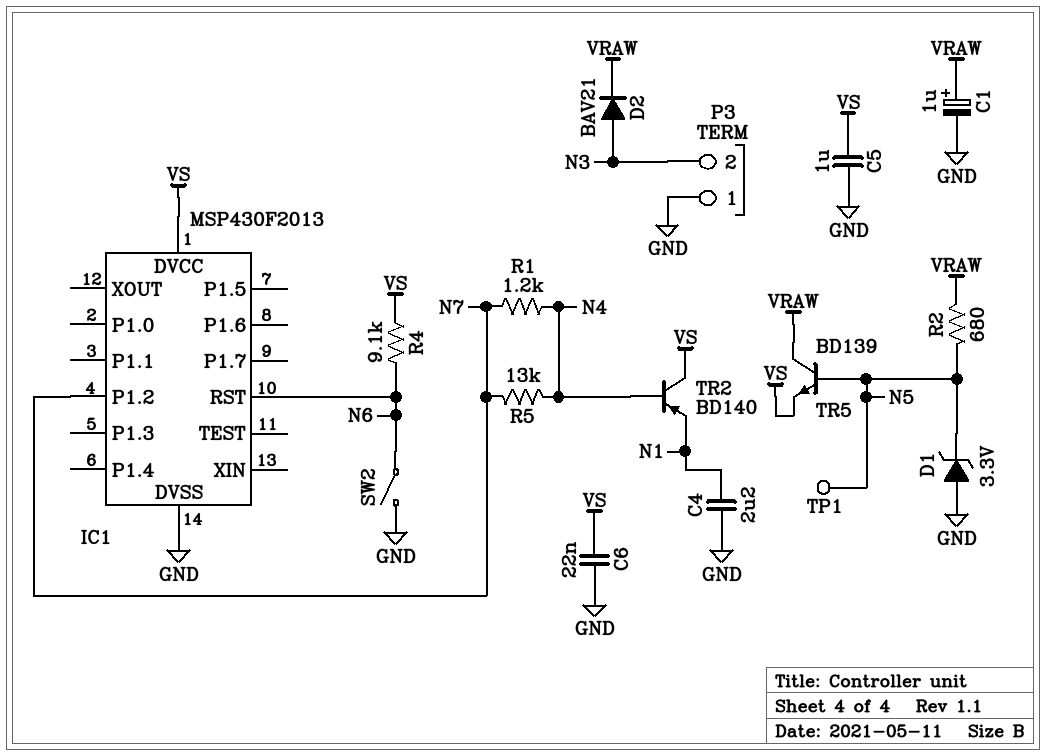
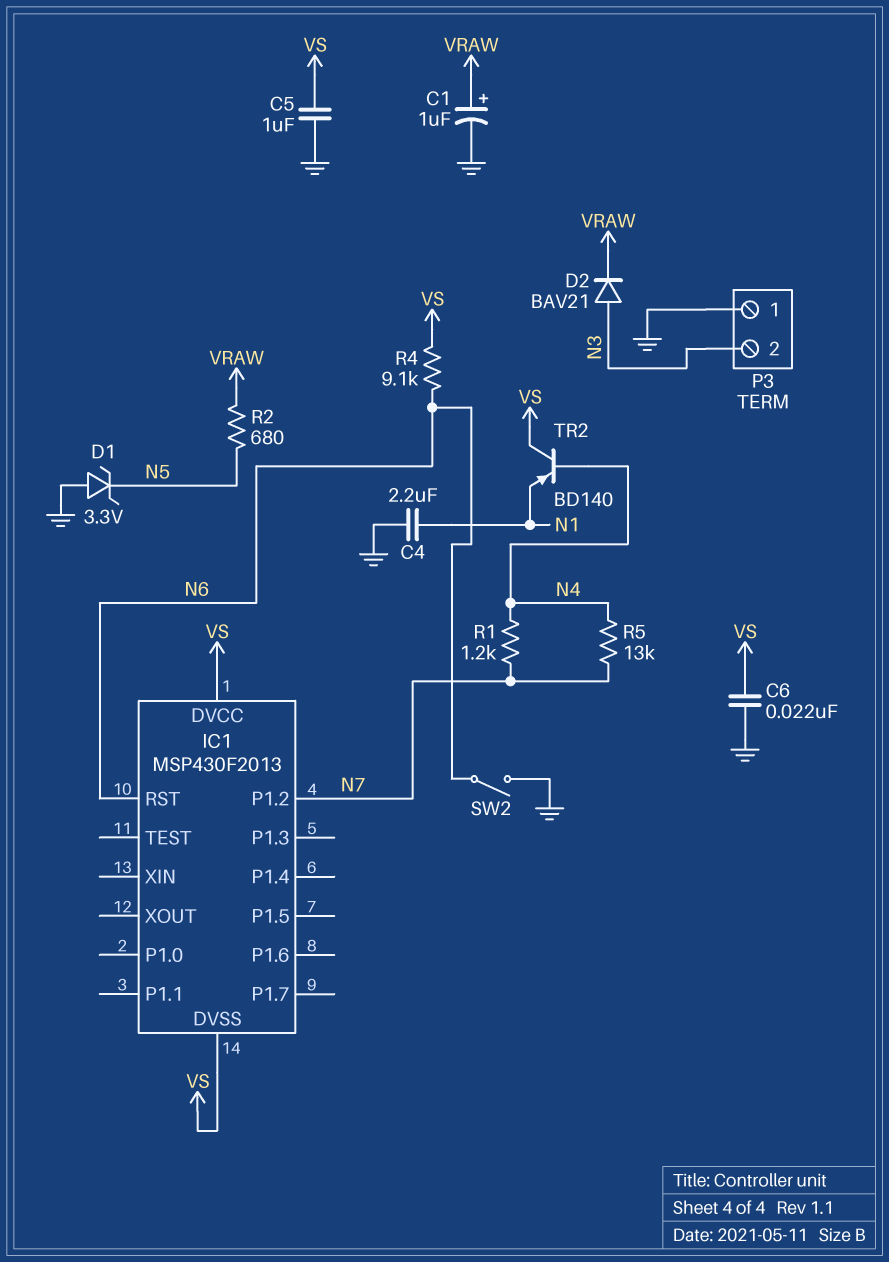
IC1 pin DVSS: GND -> VS
TP1: test point (N5) -> none
TR5: NPN BD139 (B N5, C VRAW, E VS) -> none

